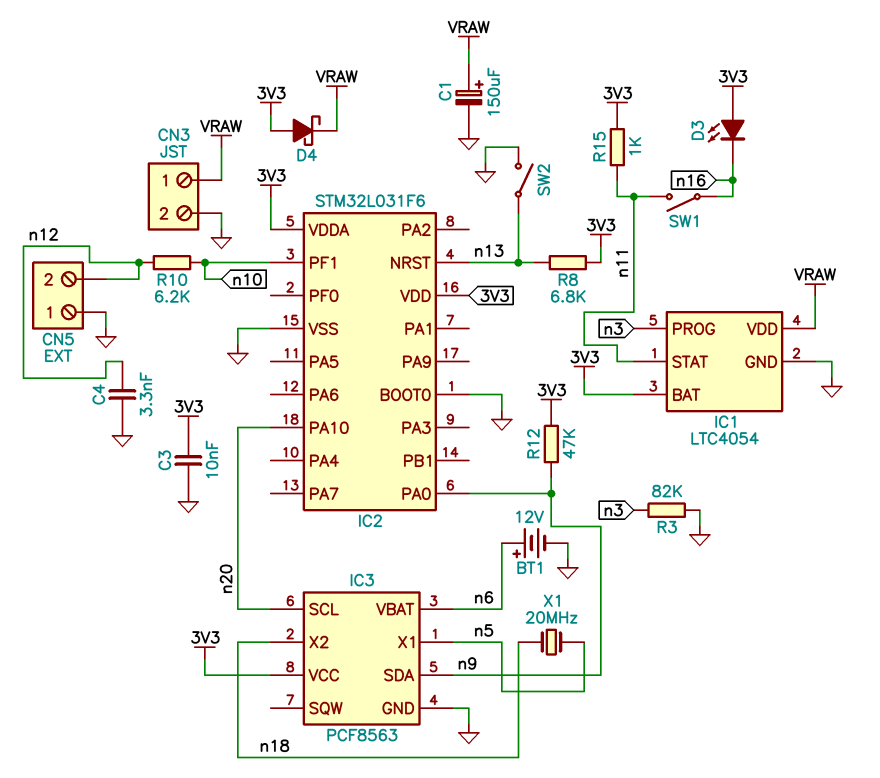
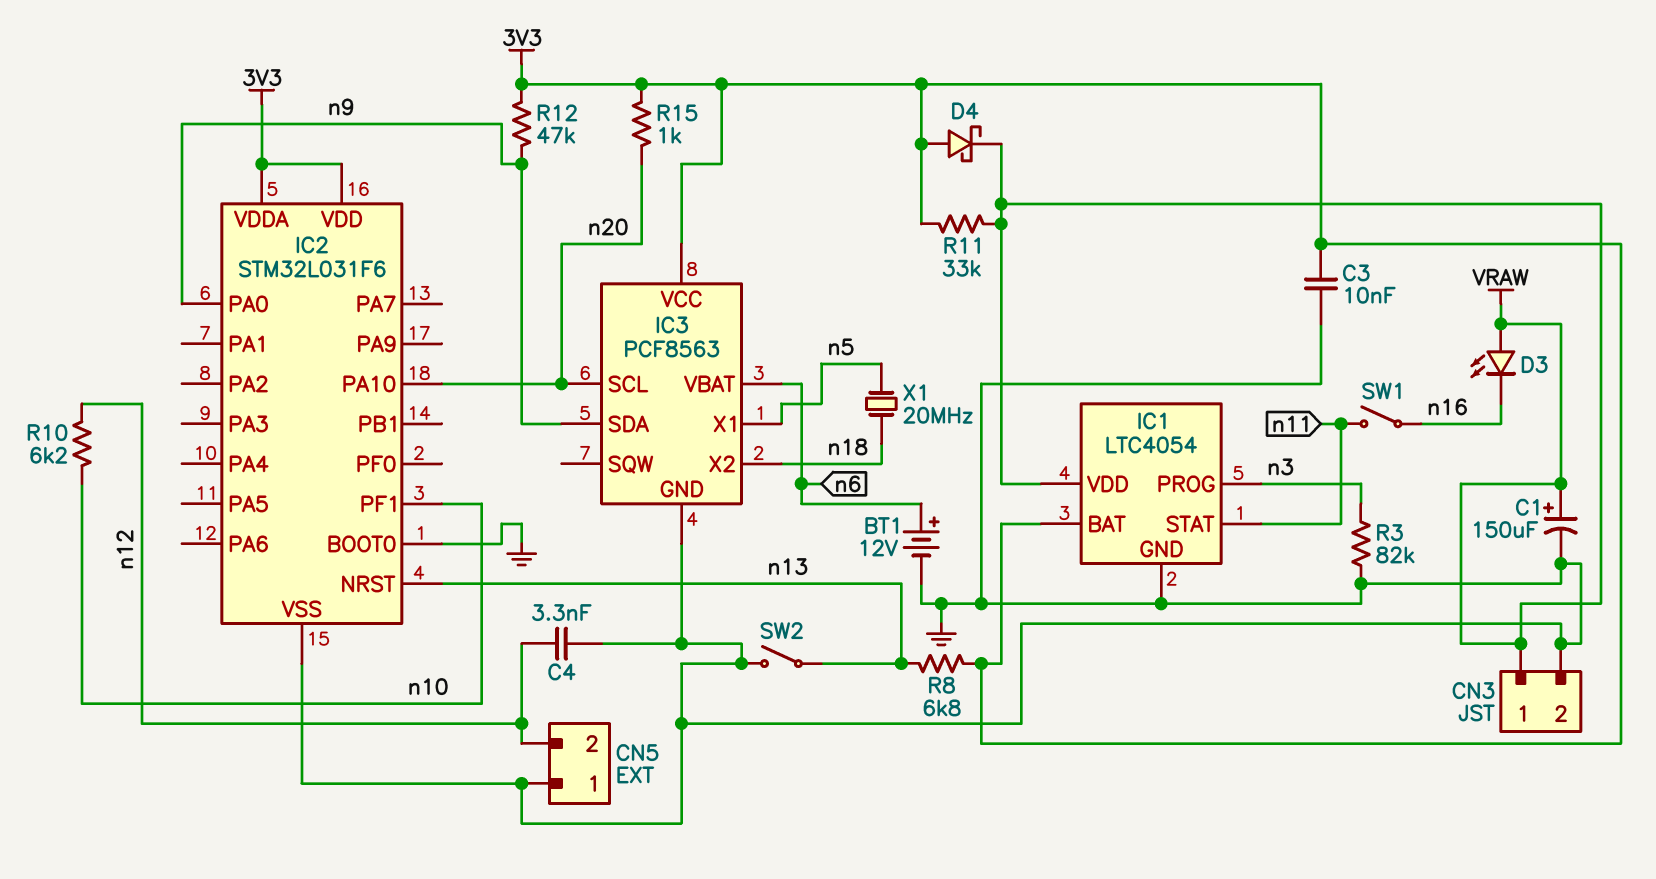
D3: LED (A 3V3, K n16) -> LED (A VRAW, K n16)
R11: none -> 33k (3V3, VRAW)
R15: 1k (3V3, n11) -> 1k (3V3, n20)

